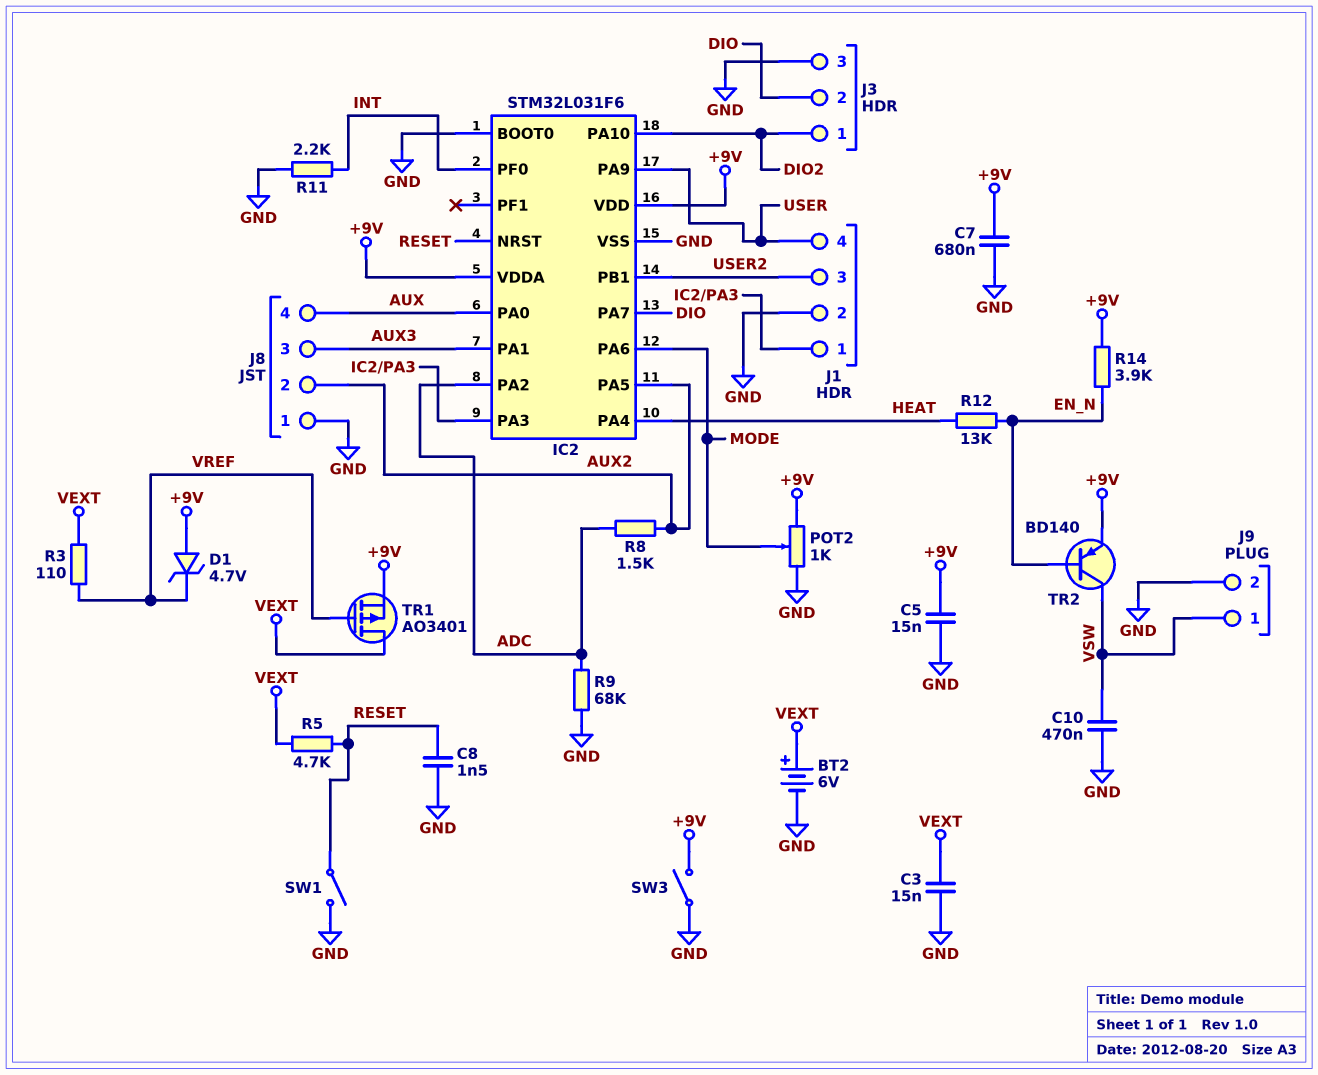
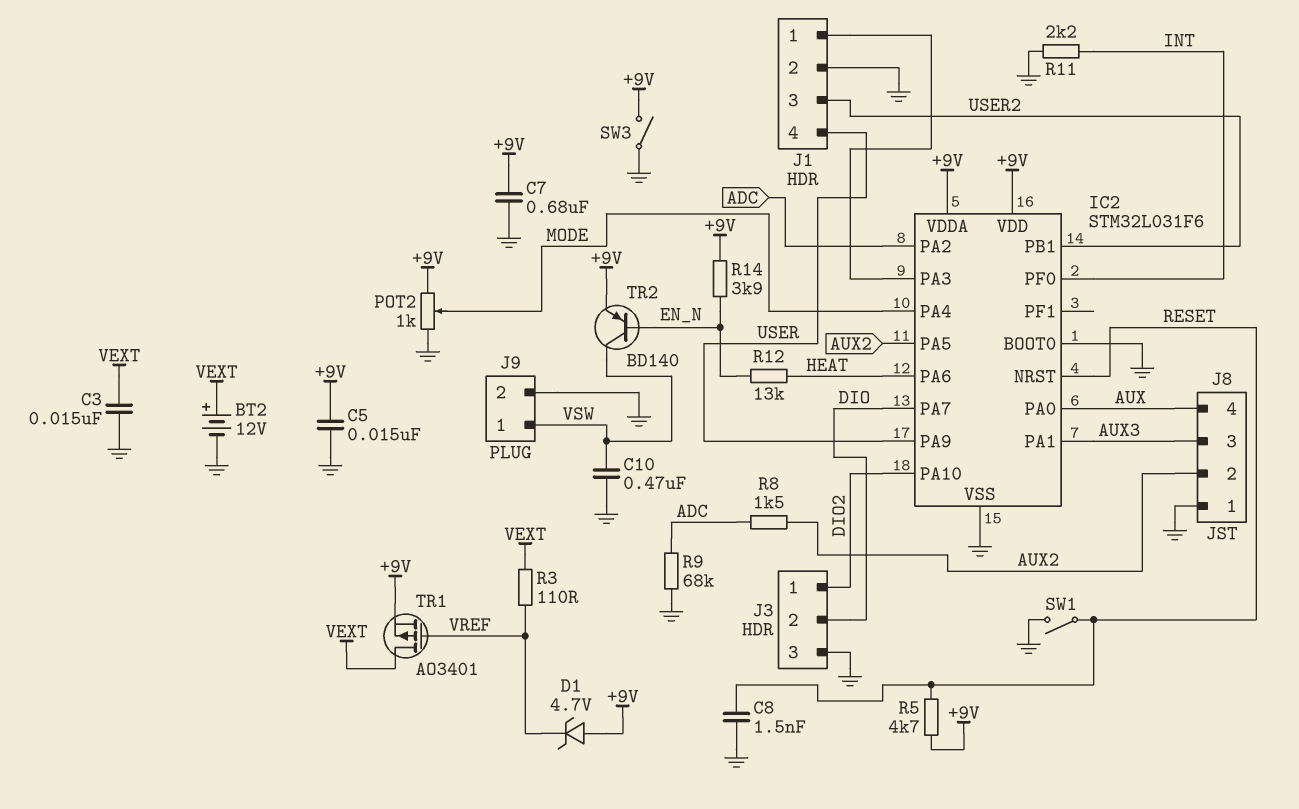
BT2: 6V (plus VEXT, minus GND) -> 12V (plus VEXT, minus GND)
IC2 pin PA4: HEAT -> MODE
IC2 pin PA6: MODE -> HEAT
R5: 4.7k (RESET, VEXT) -> 4.7k (+9V, RESET)

